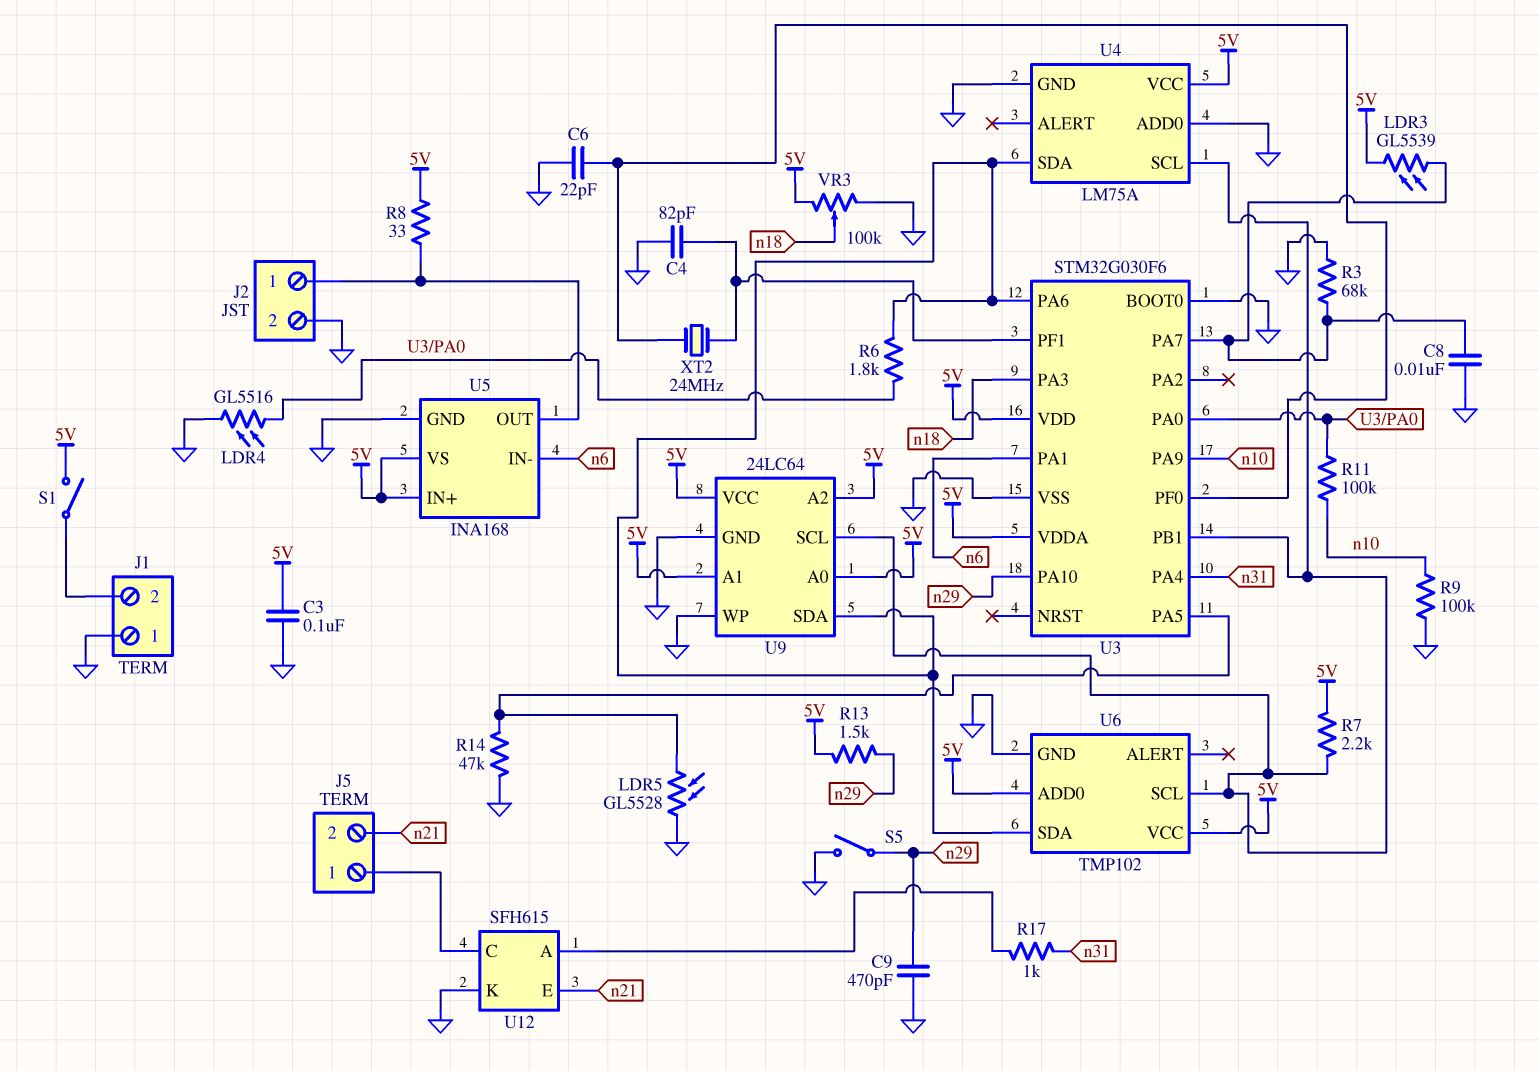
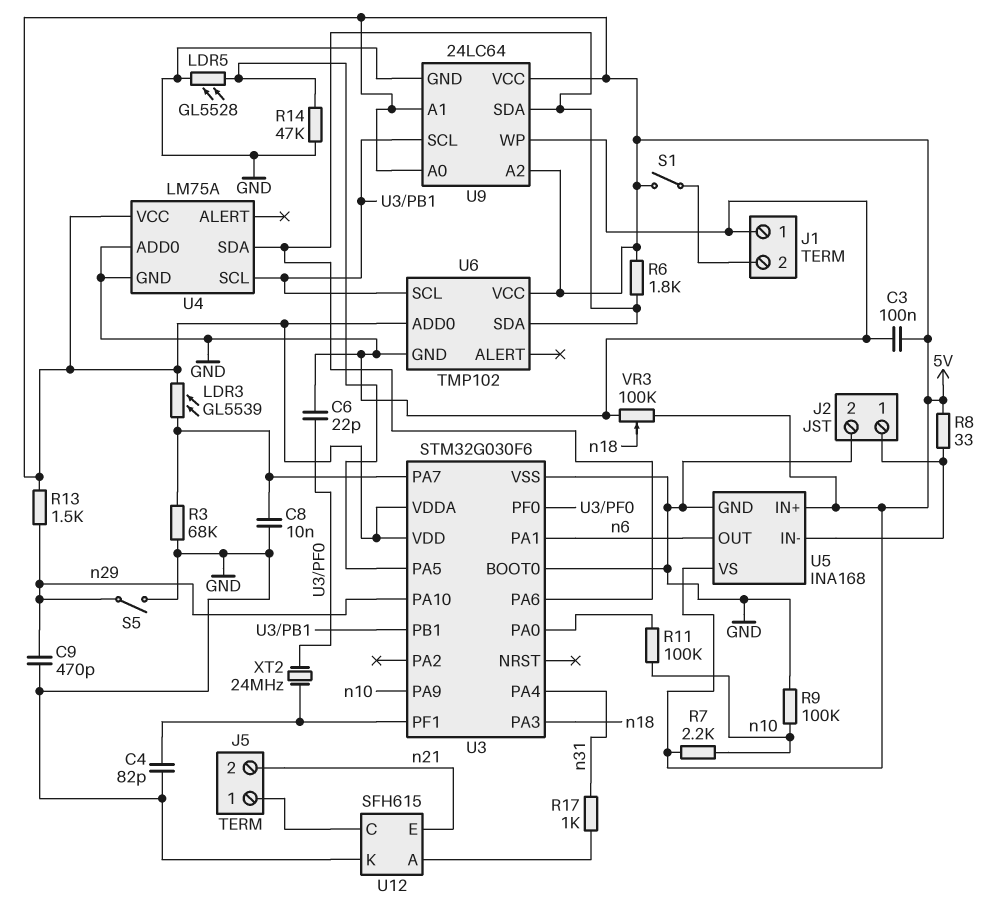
LDR4: GL5516 (GND, U3/PA0) -> none
R6: 1.8k (U3/PA0, U3/PA6) -> 1.8k (5V, U3/PA6)
R7: 2.2k (5V, U3/PB1) -> 2.2k (5V, n10)
U5 pin IN-: n6 -> J2/1
U5 pin OUT: J2/1 -> n6

